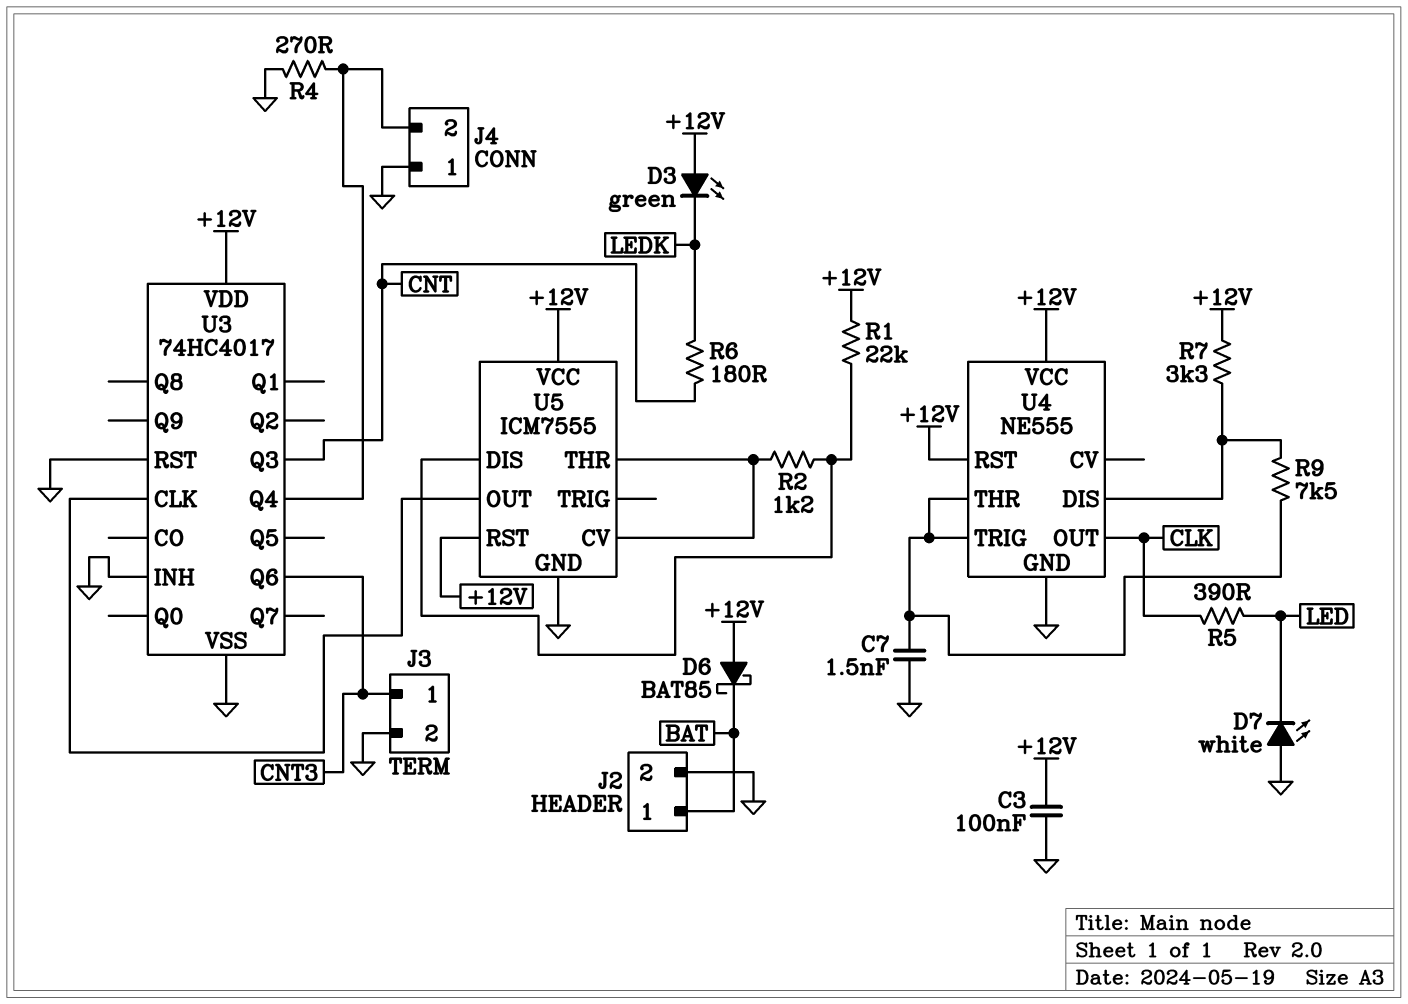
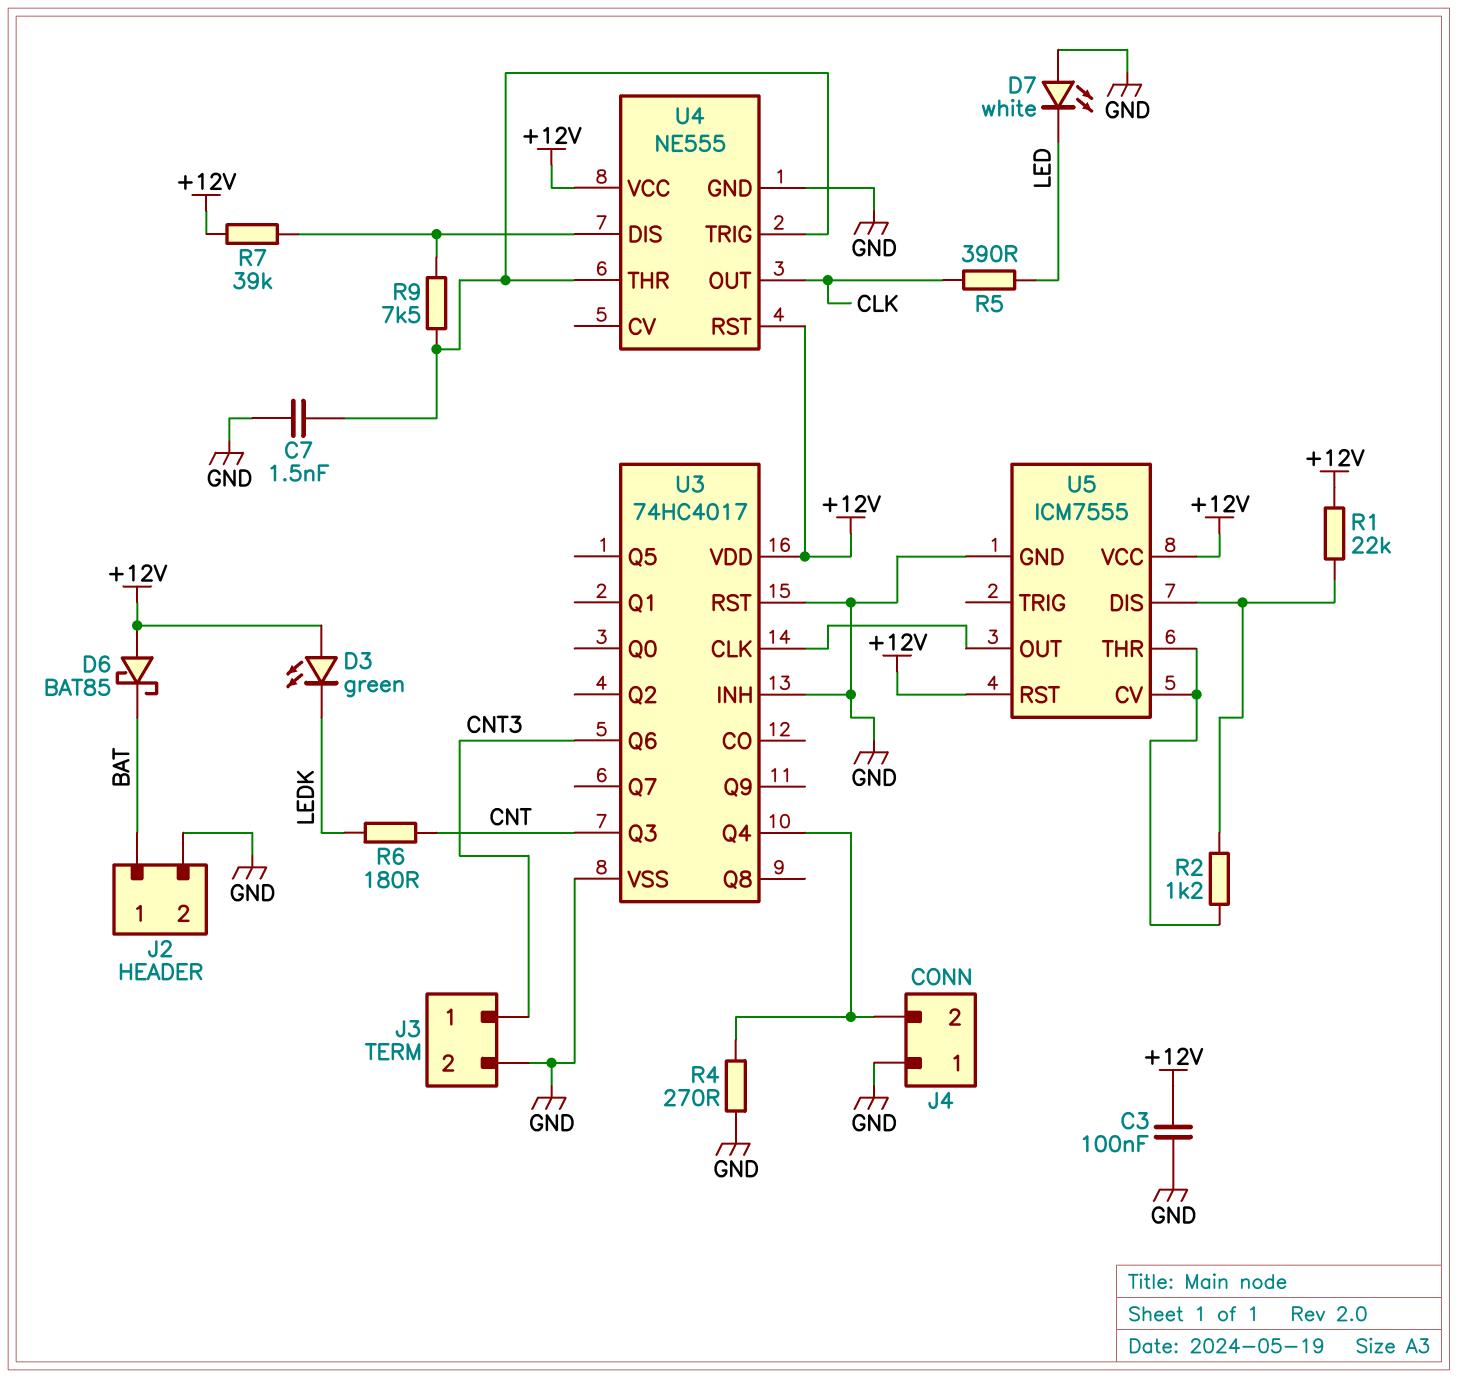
R7: 3.3k (+12V, U4/DIS) -> 39k (+12V, U4/DIS)

